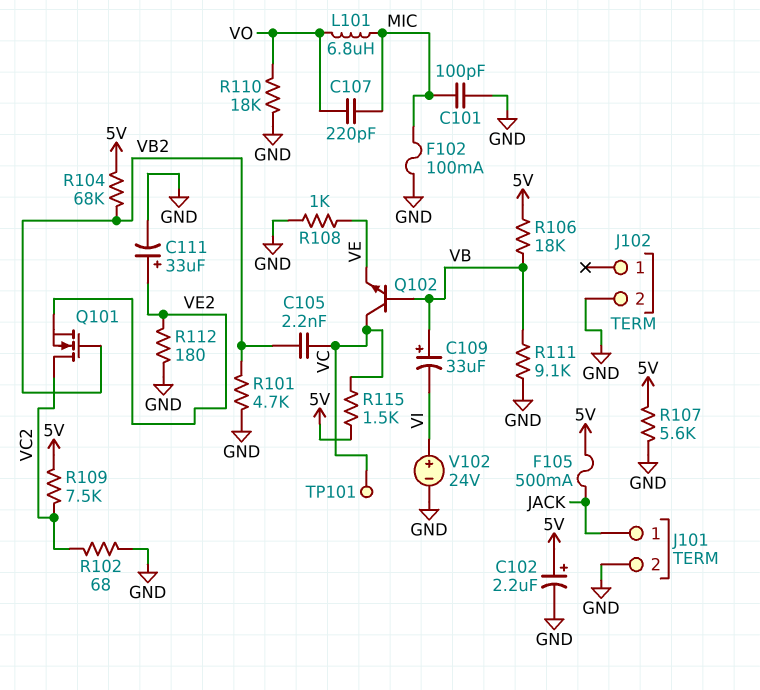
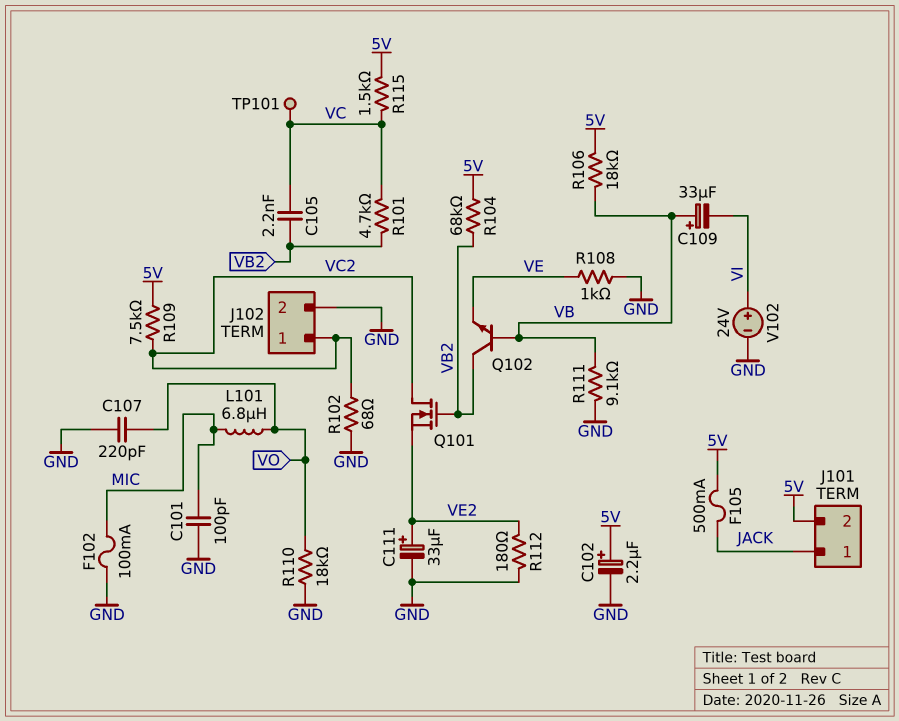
C107: 220pF (MIC, VO) -> 220pF (GND, VO)
J101 pin 2: GND -> 5V
J102 pin 1: none -> VC2
Q102: NPN (B VB, C VC, E VE) -> NPN (B VB, C VB2, E VE)
R101: 4.7k (GND, VB2) -> 4.7k (VB2, VC)
R107: 5.6k (5V, GND) -> none

